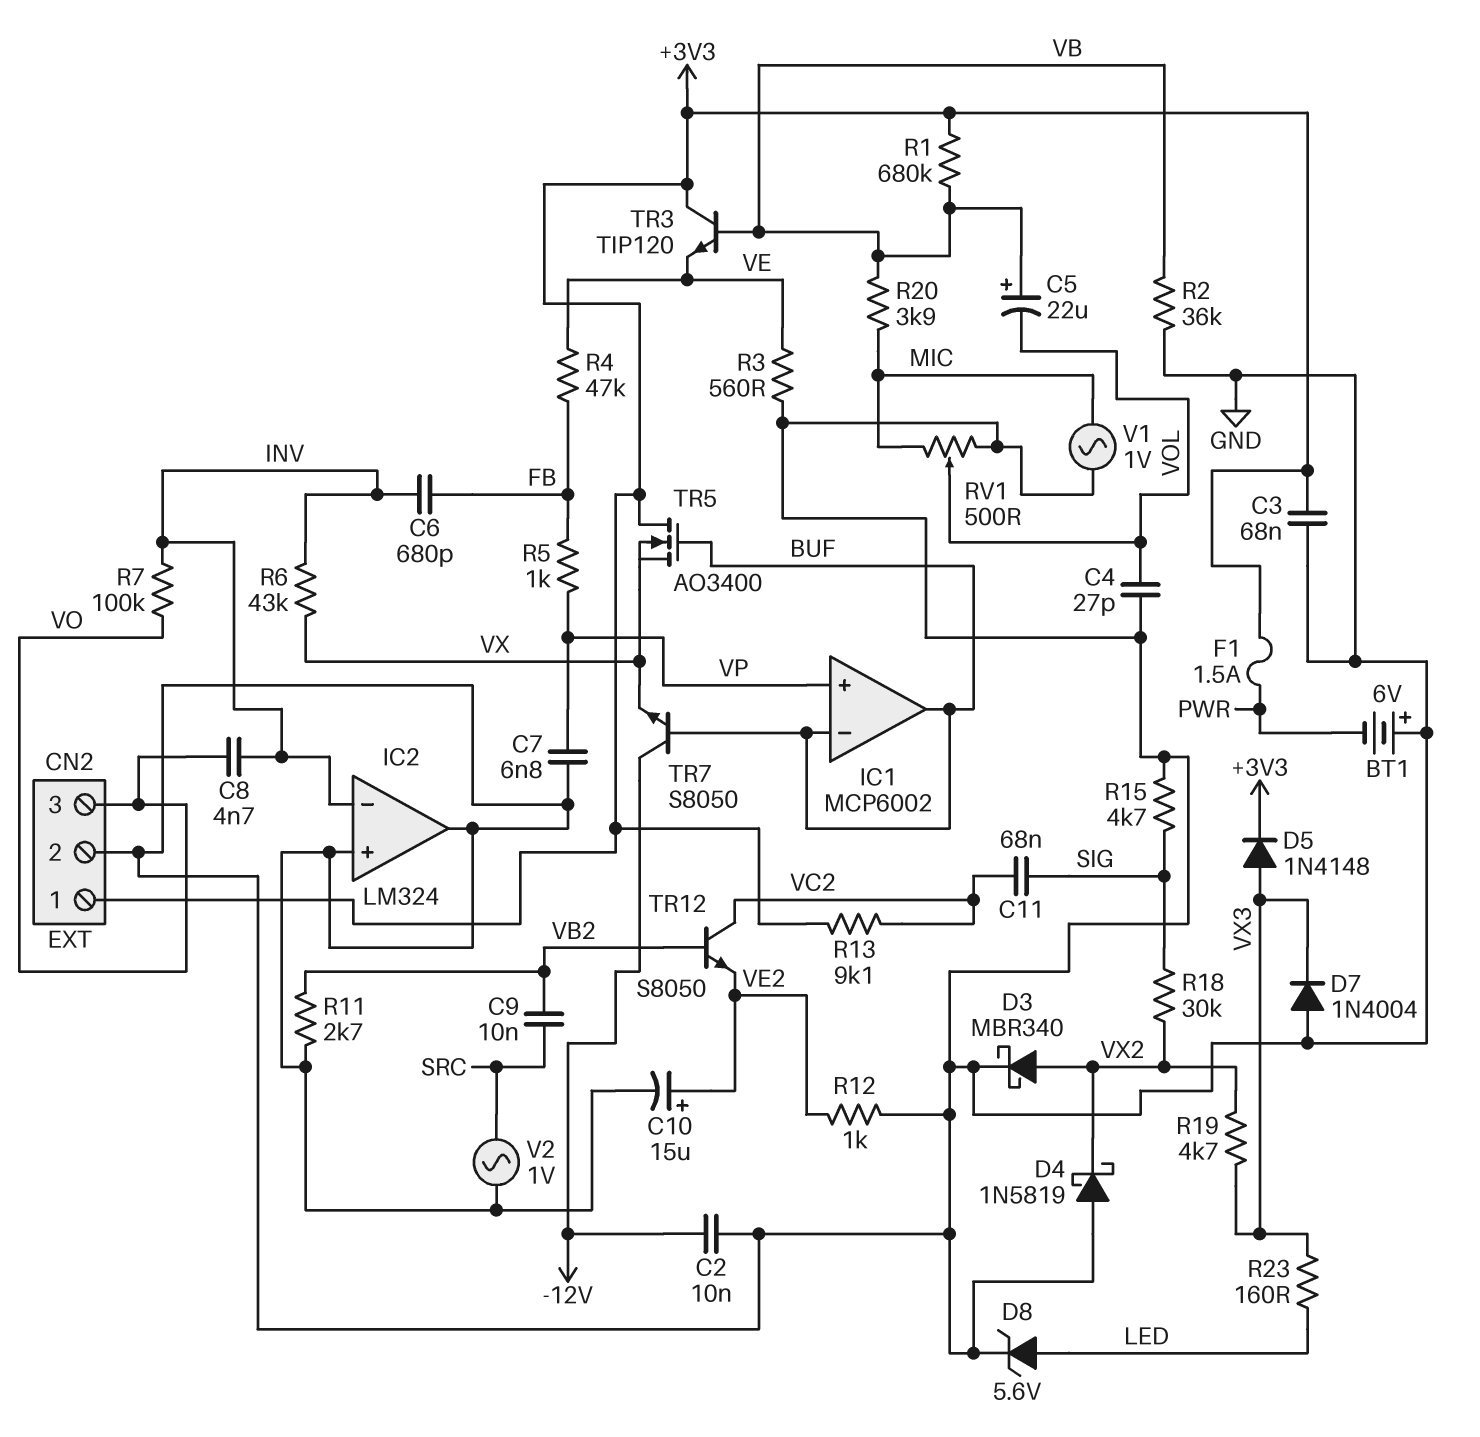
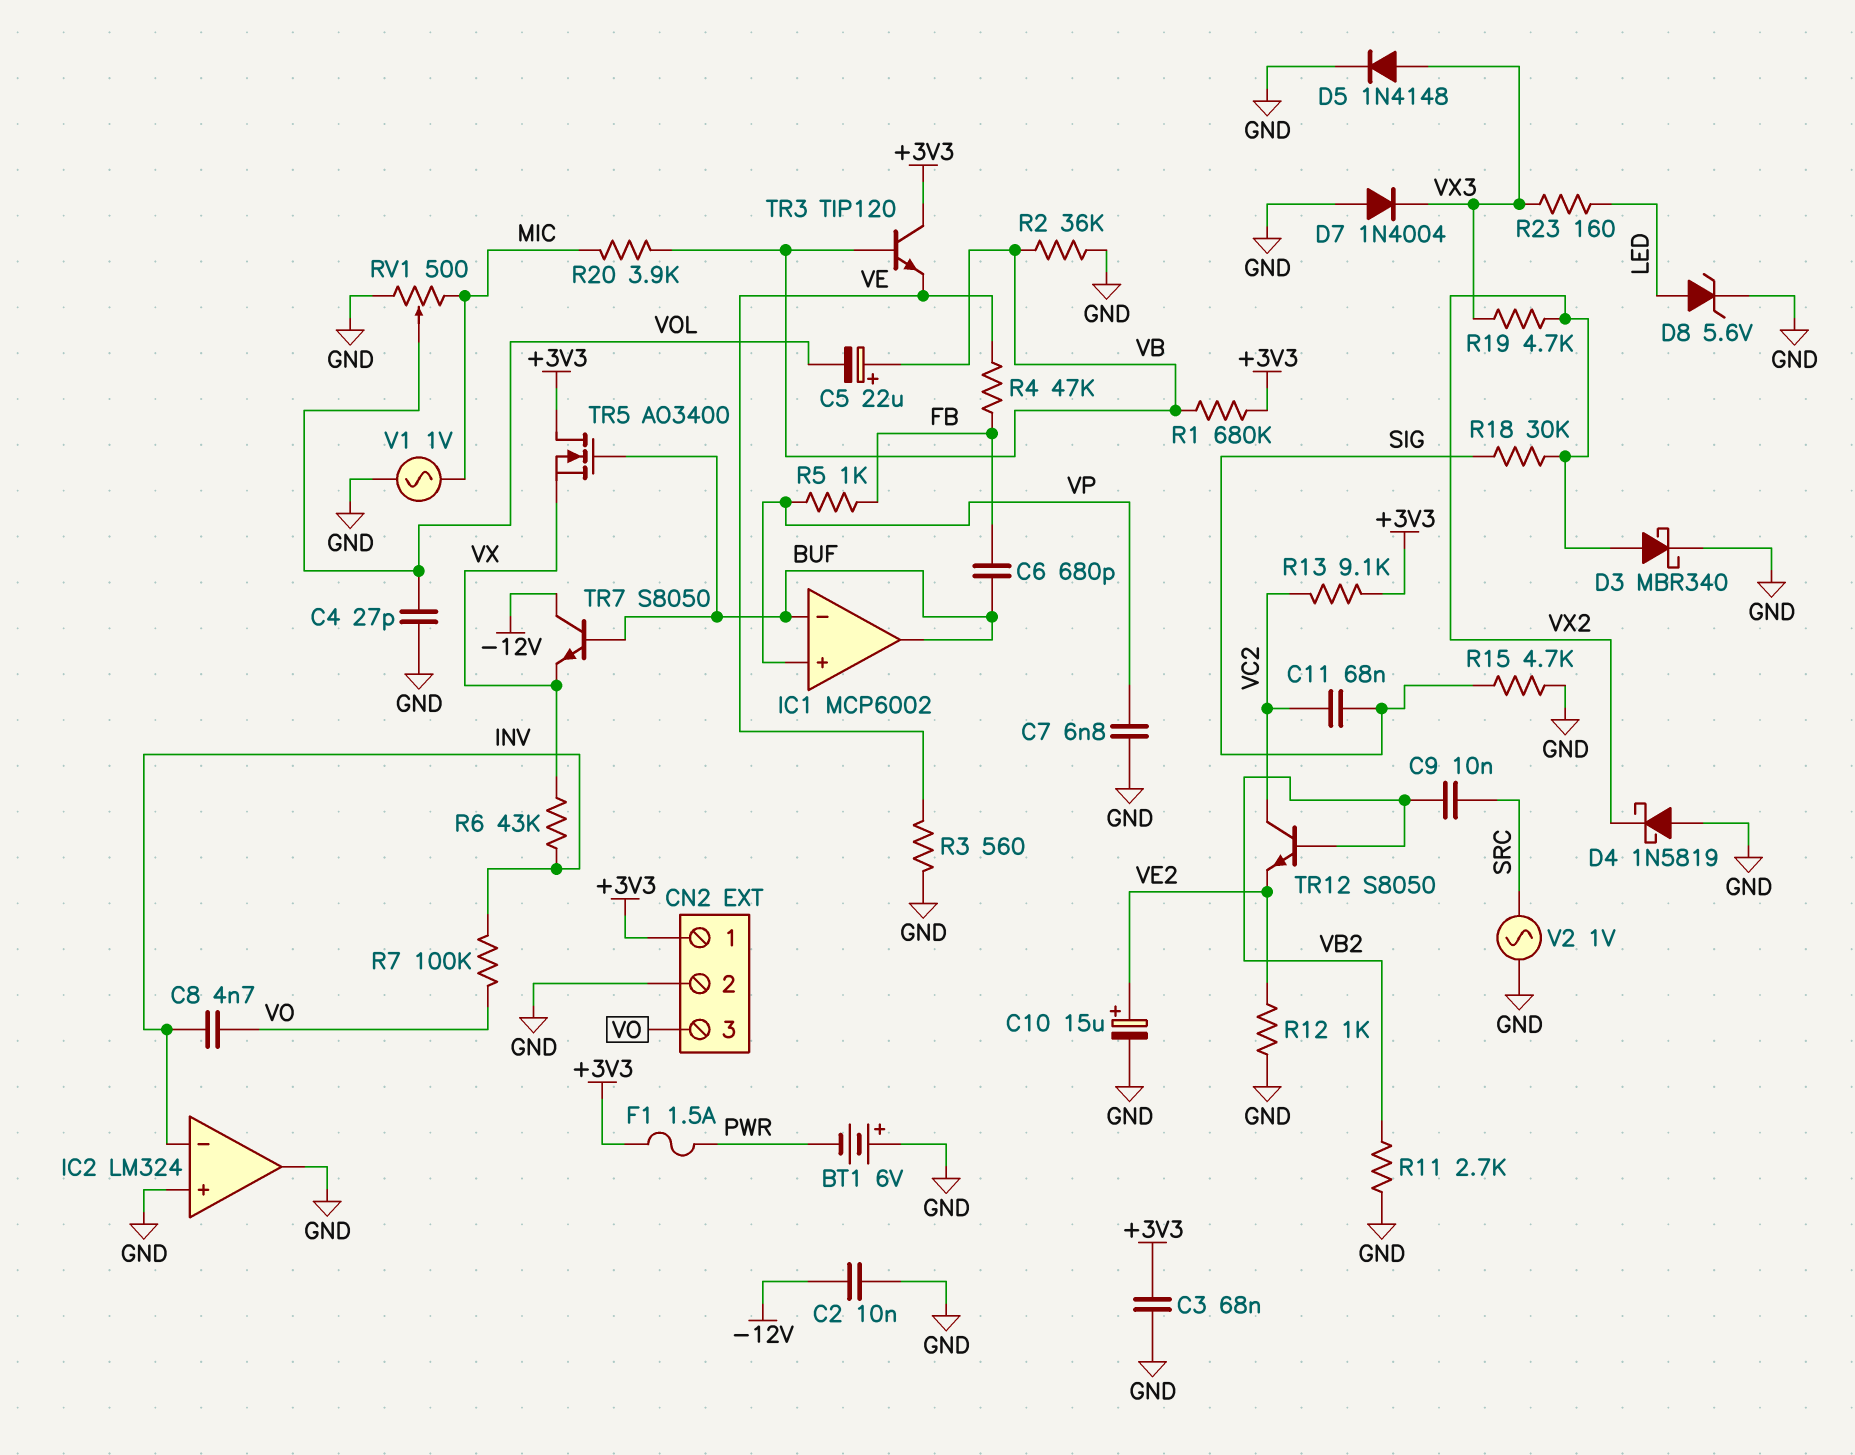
C6: 680pF (FB, INV) -> 680pF (BUF, FB)
D5: diode 1N4148 (A VX3, K +3V3) -> diode 1N4148 (A VX3, K GND)

